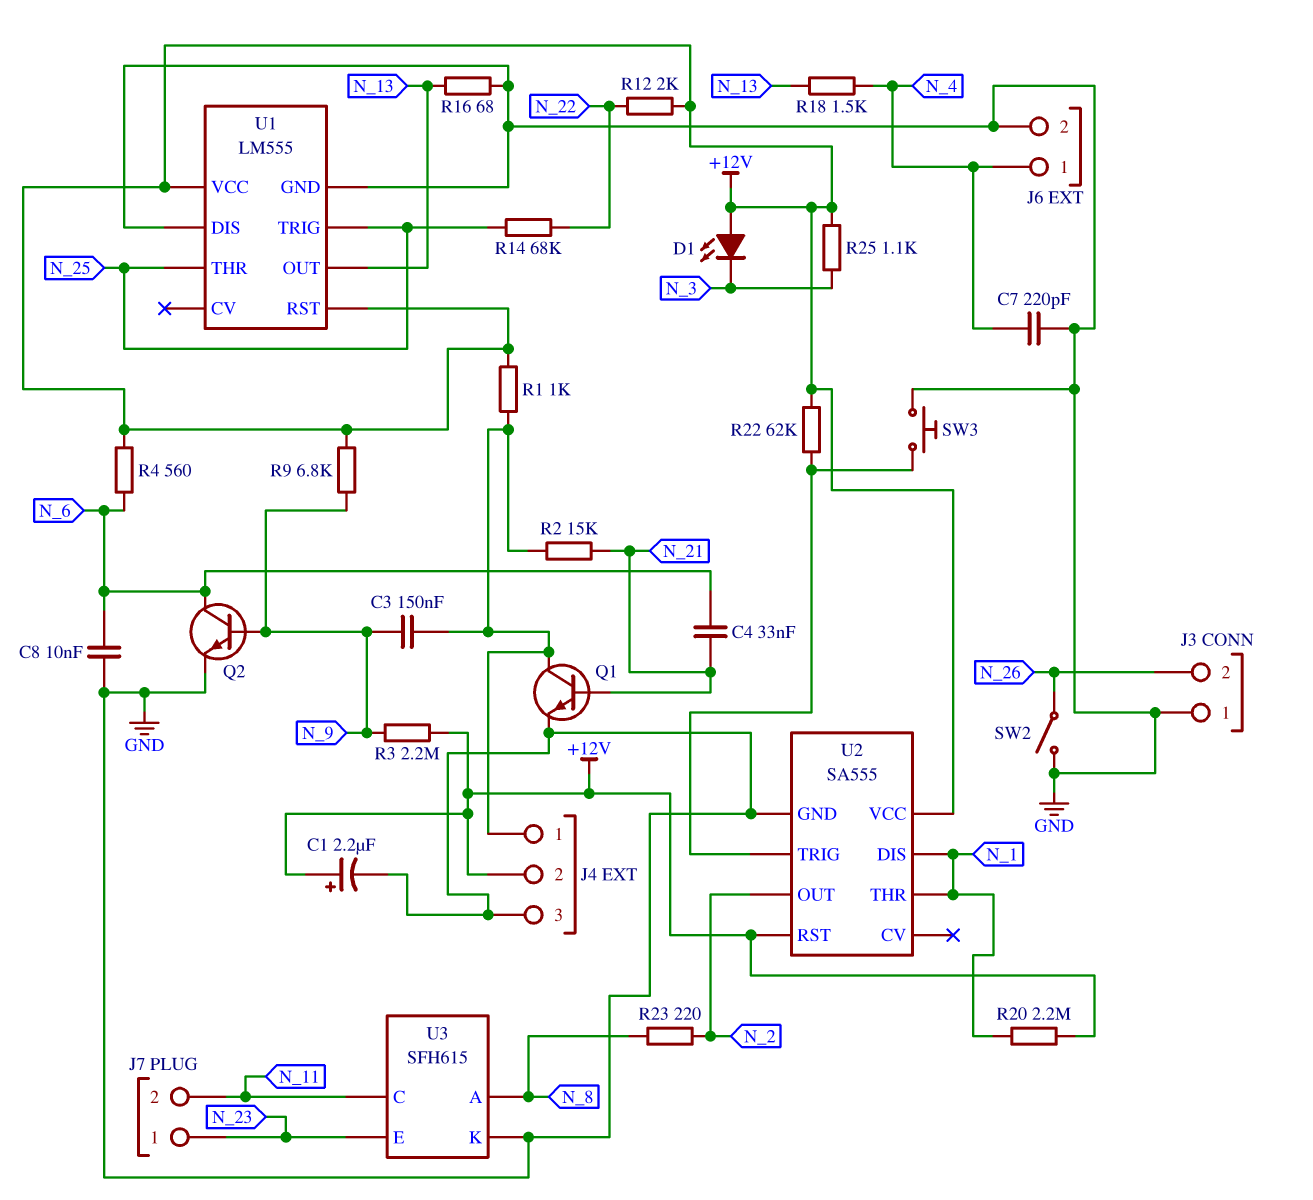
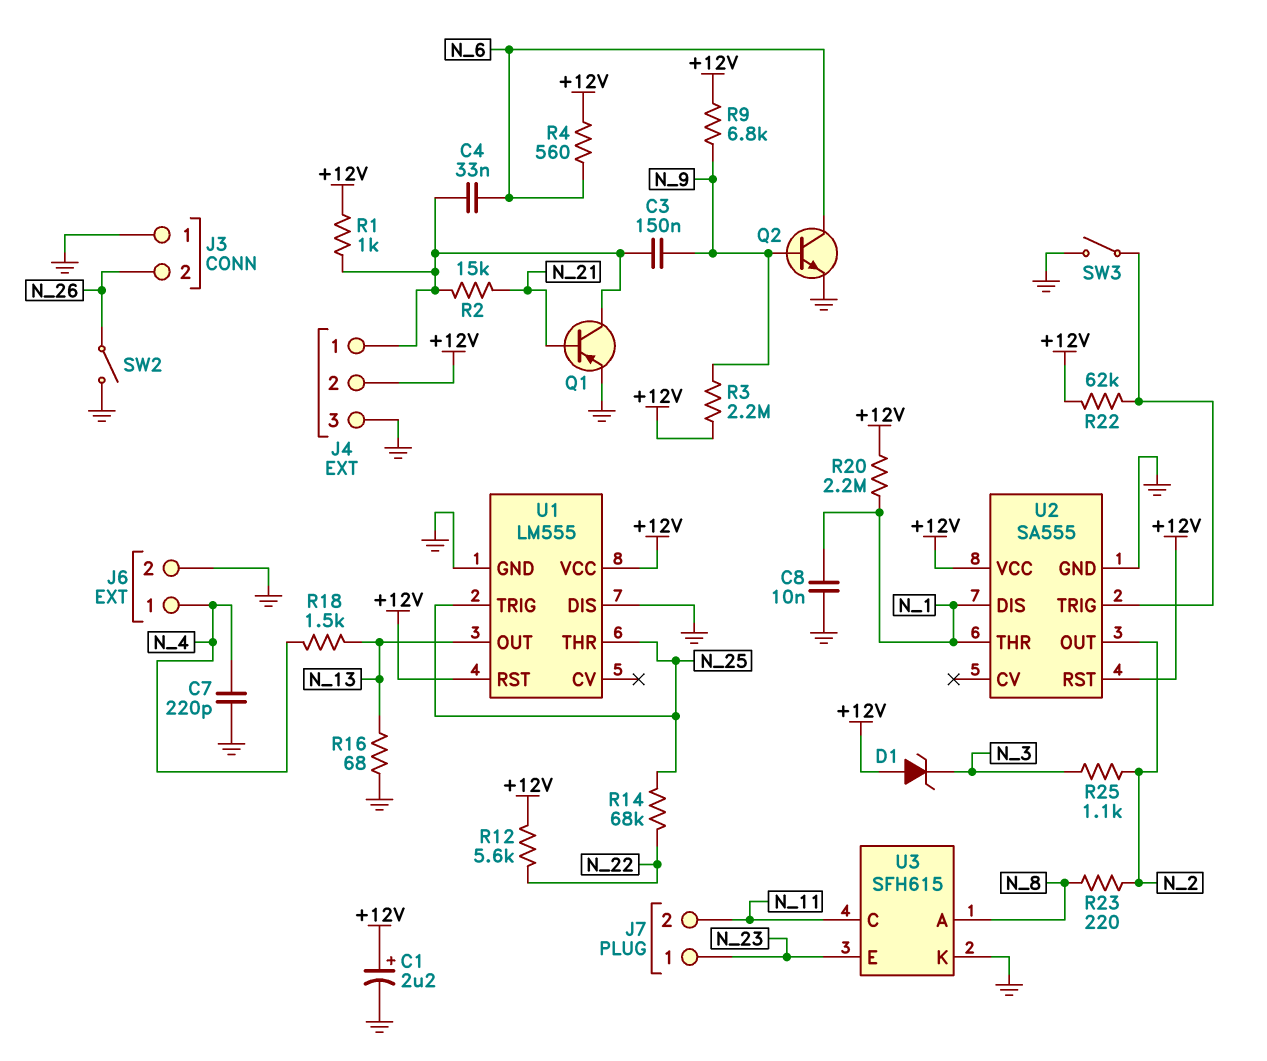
C4: 33nF (N_6, N_21) -> 33nF (J4/1, N_6)
C8: 10nF (GND, N_6) -> 10nF (GND, N_1)
D1: LED (A +12V, K N_3) -> zener (A +12V, K N_3)
Q1: NPN (B N_21, C J4/1, E GND) -> PNP (B N_21, C J4/1, E GND)
R12: 2k (+12V, N_22) -> 5.6k (+12V, N_22)
R25: 1.1k (+12V, N_3) -> 1.1k (N_2, N_3)
SW3: button (GND, U2/TRIG) -> switch (GND, U2/TRIG)

